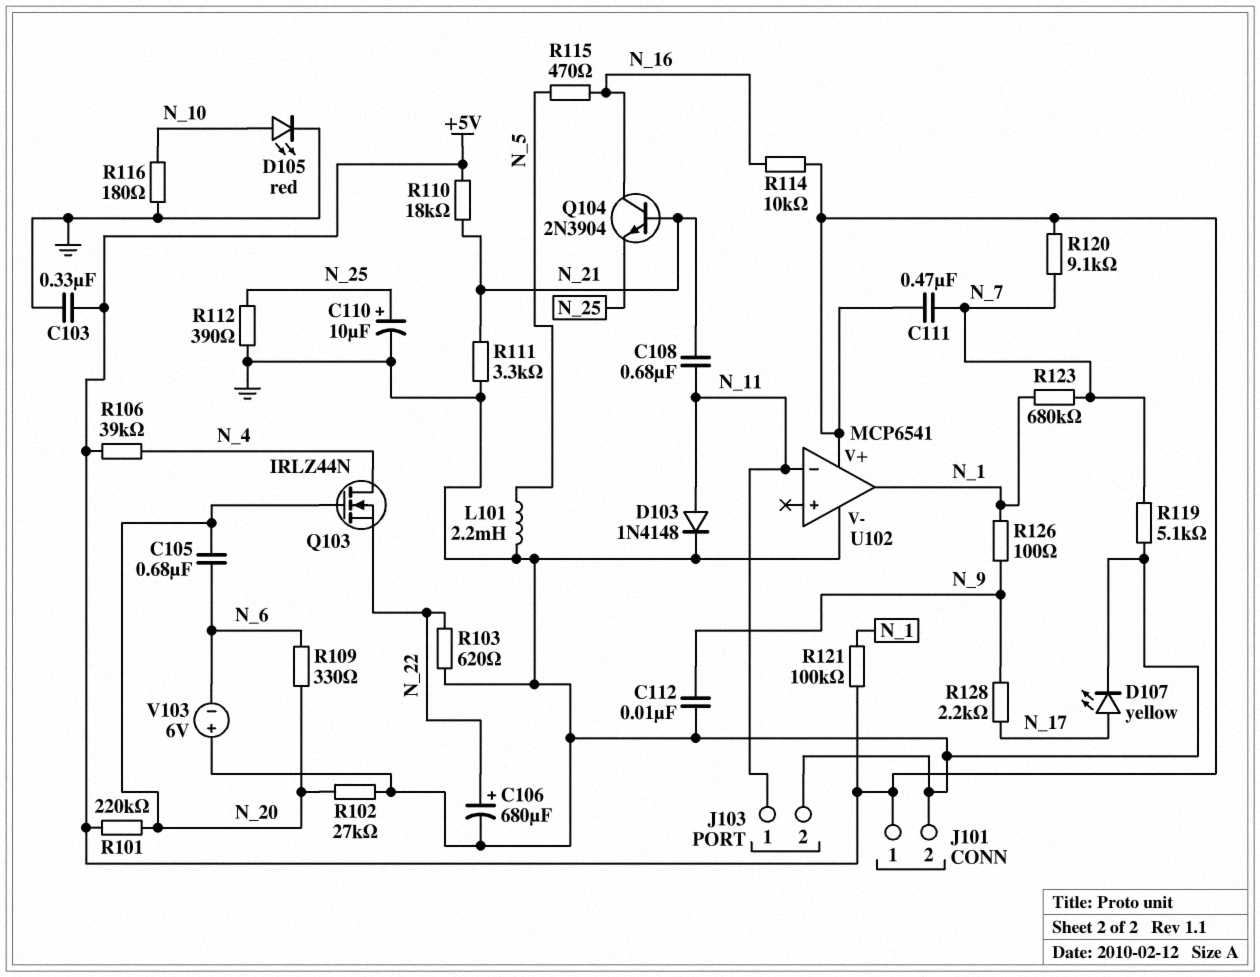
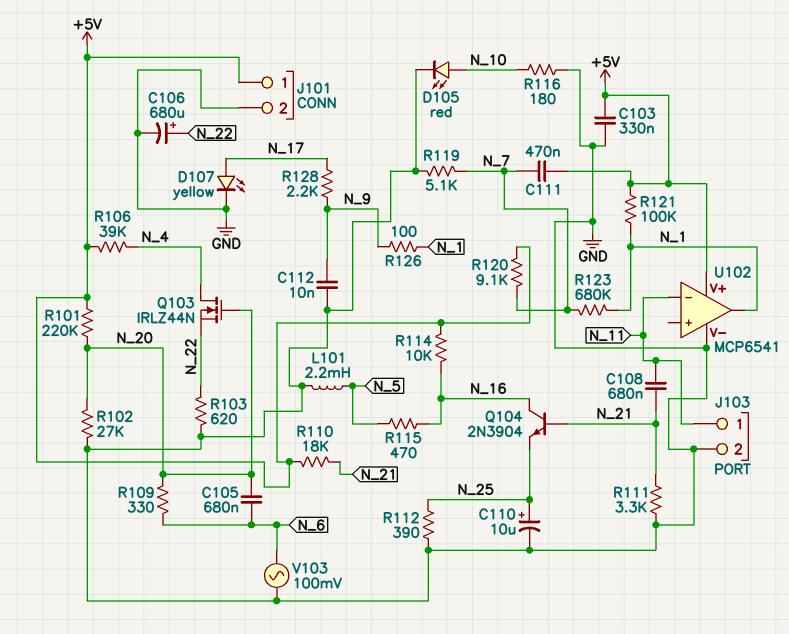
D103: diode 1N4148 (A N_11, K GND) -> none
V103: 6V (plus GND, minus N_6) -> AC 100mV (GND, N_6)

